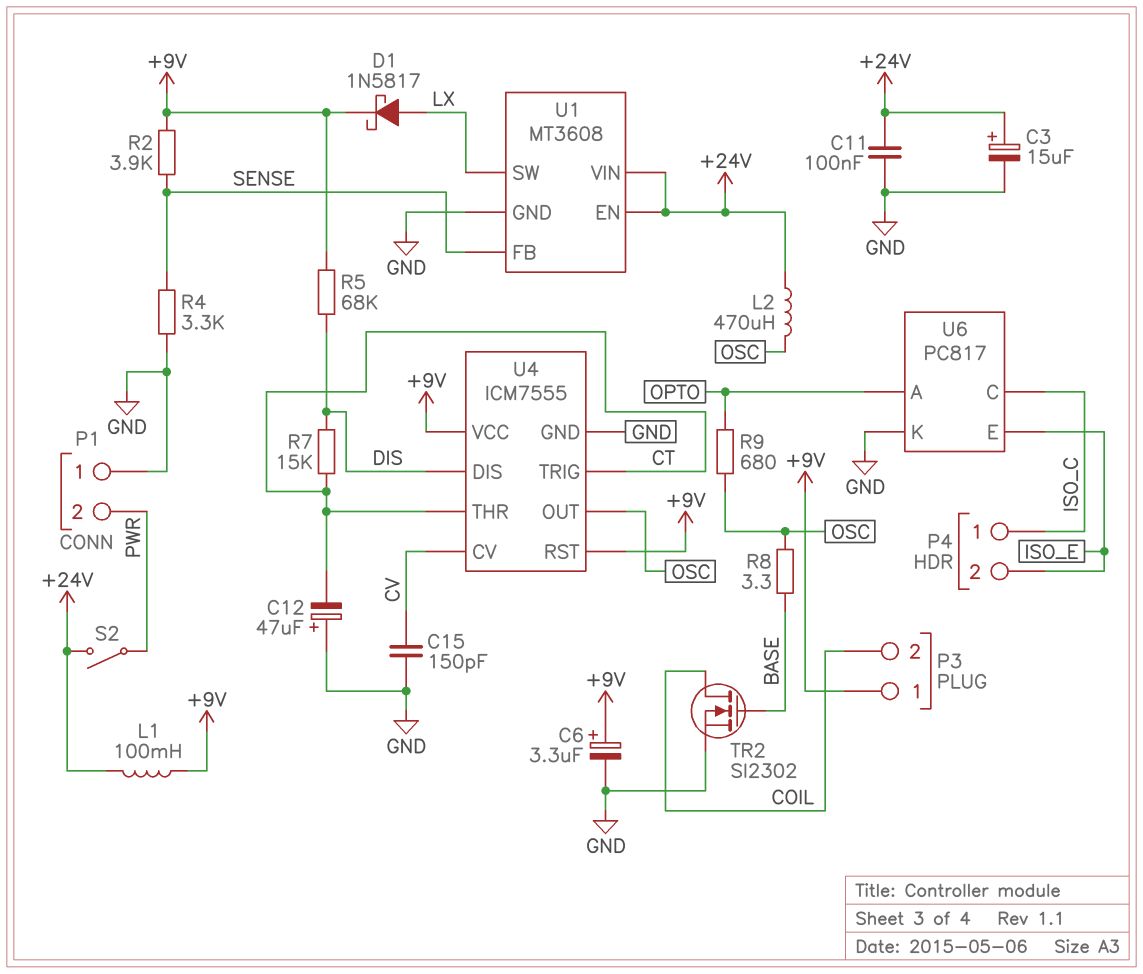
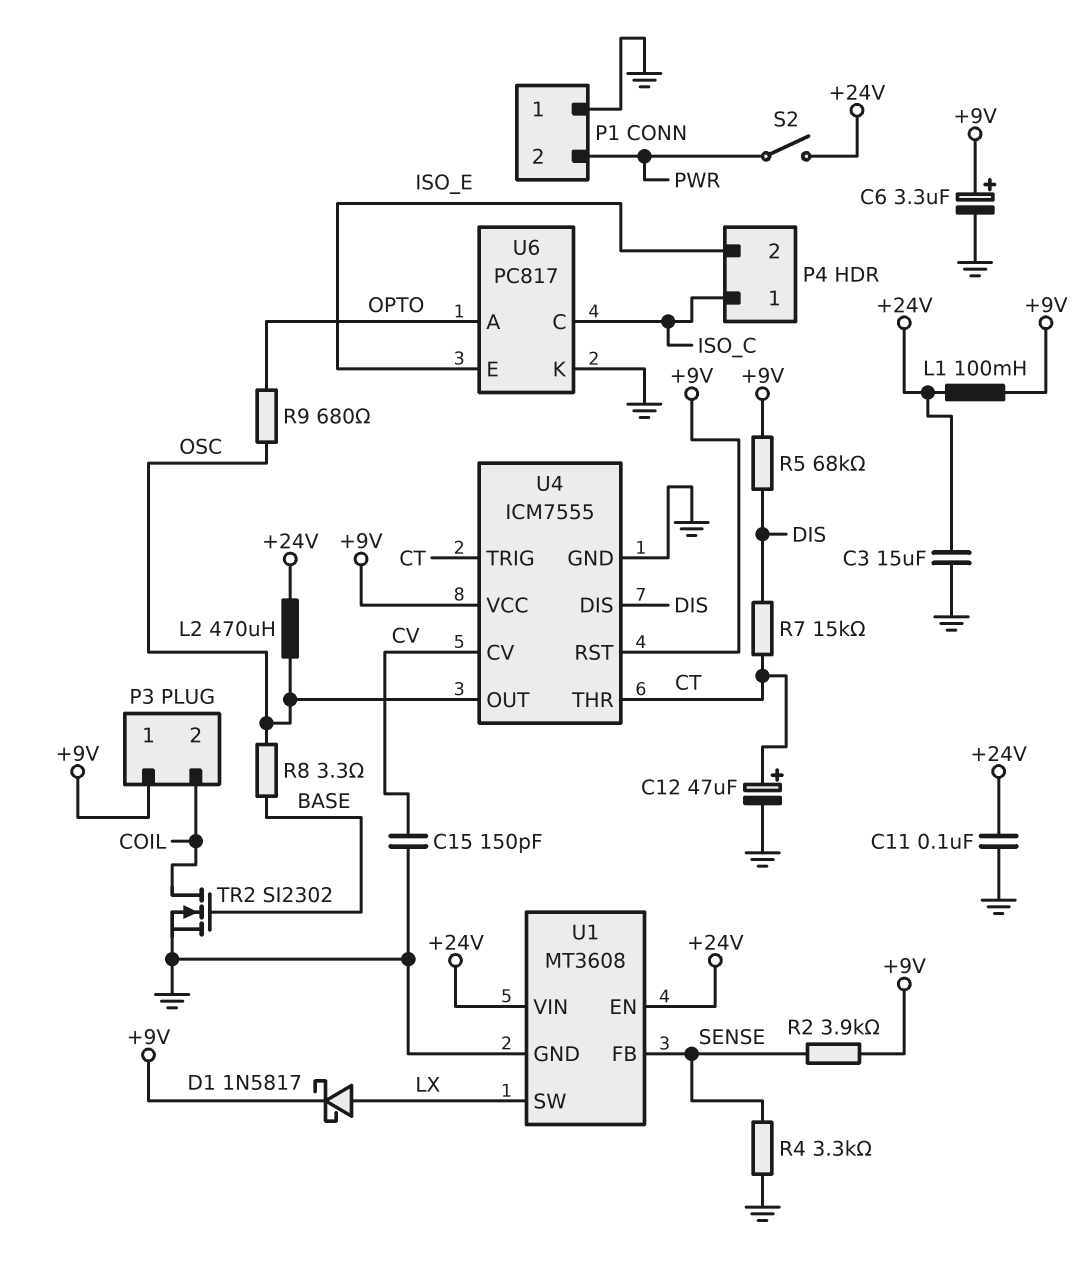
C3: 15uF (plus +24V, minus GND) -> 15uF (+24V, GND)
C12: 47uF (plus GND, minus CT) -> 47uF (plus CT, minus GND)

